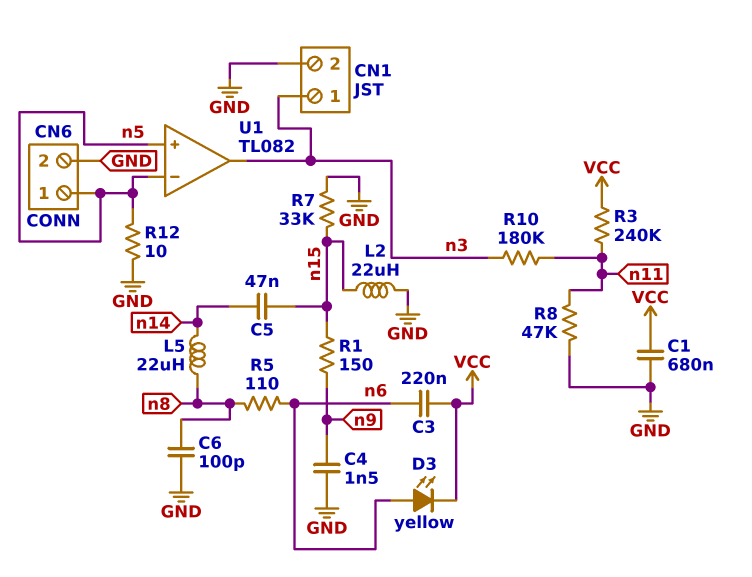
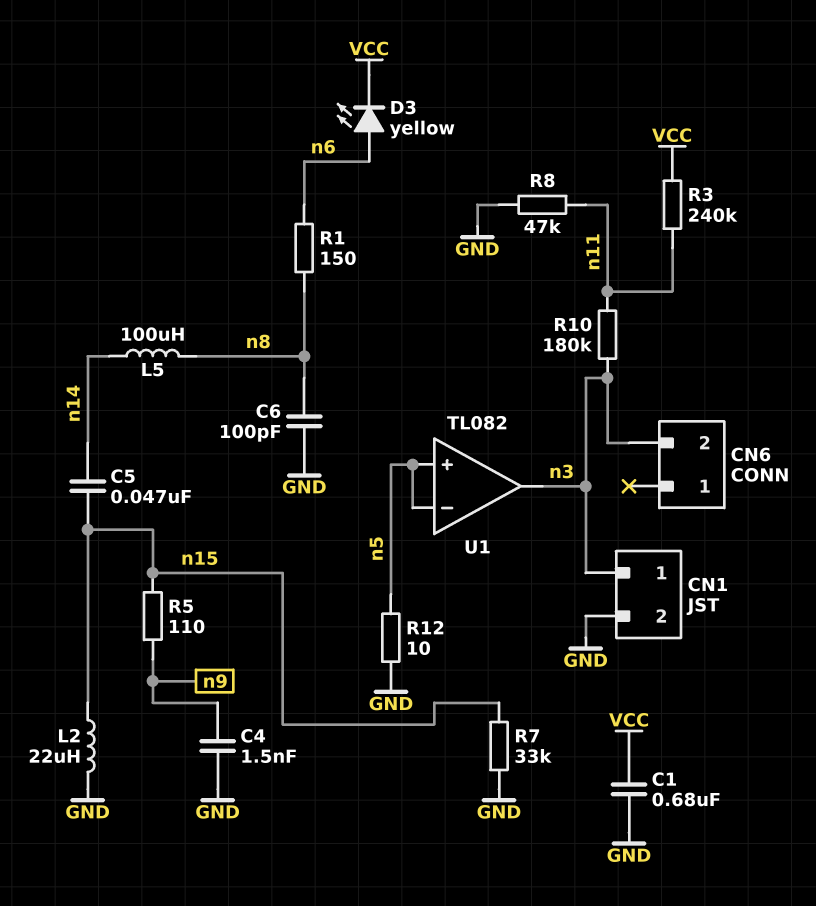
C3: 220nF (VCC, n6) -> none
CN6 pin 1: n5 -> none
CN6 pin 2: GND -> n3
L5: 22uH (n8, n14) -> 100uH (n8, n14)
R1: 150 (n9, n15) -> 150 (n6, n8)
R5: 110 (n6, n8) -> 110 (n9, n15)

